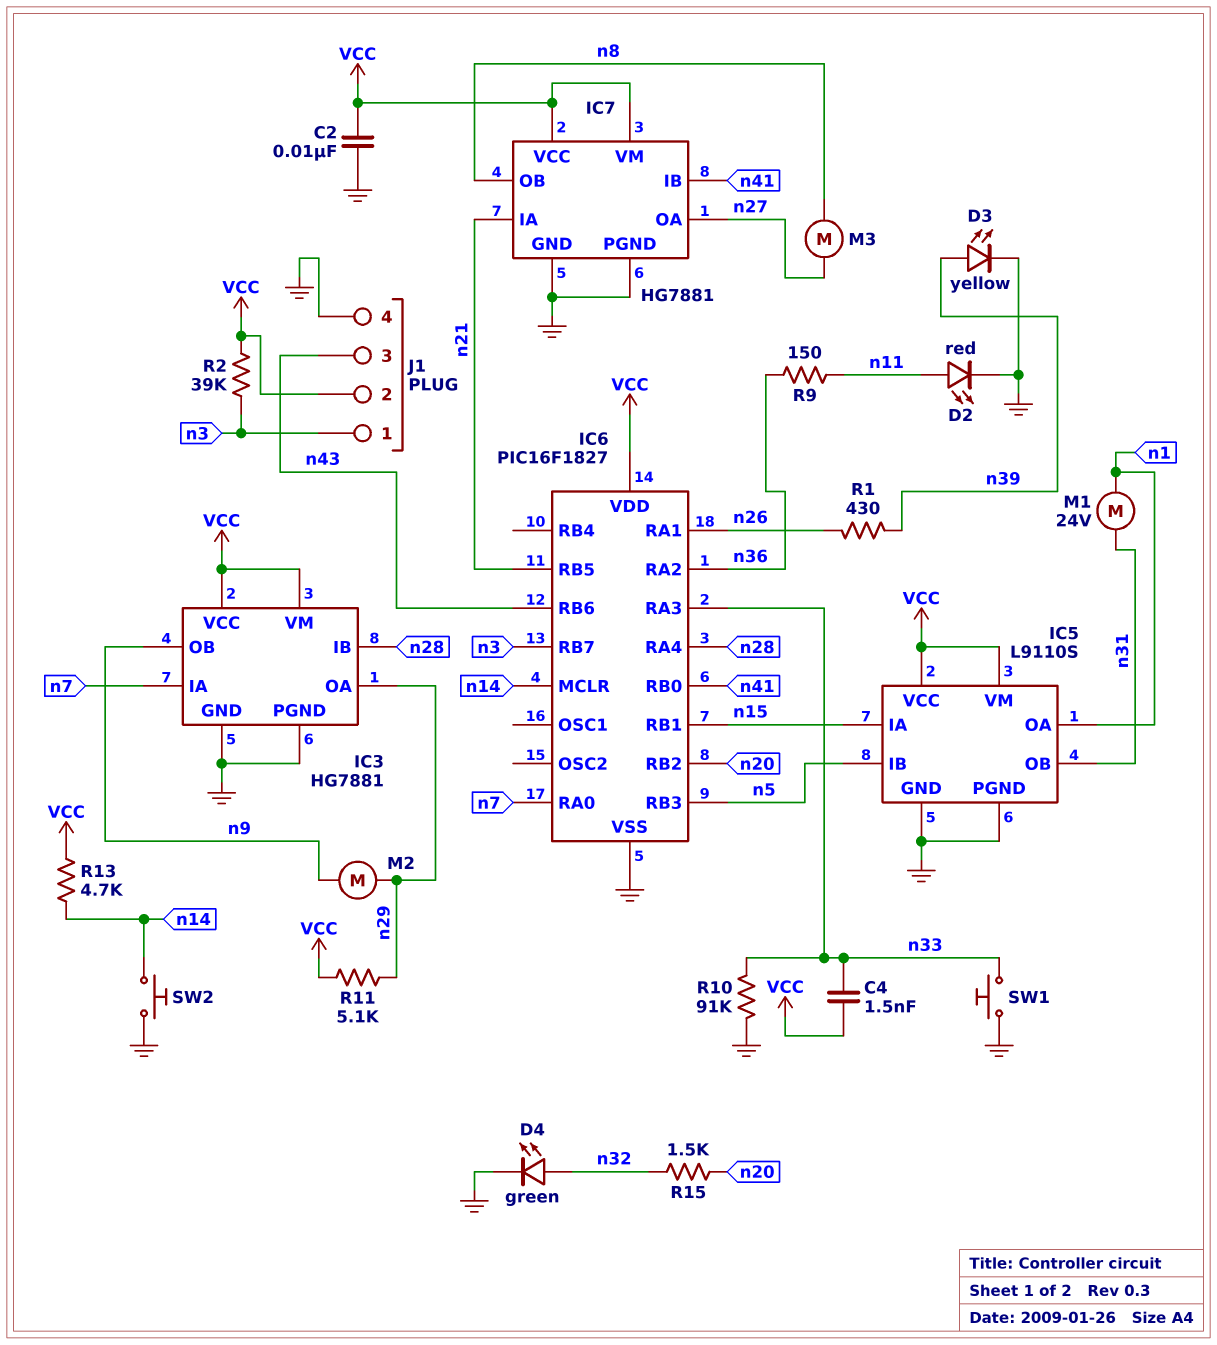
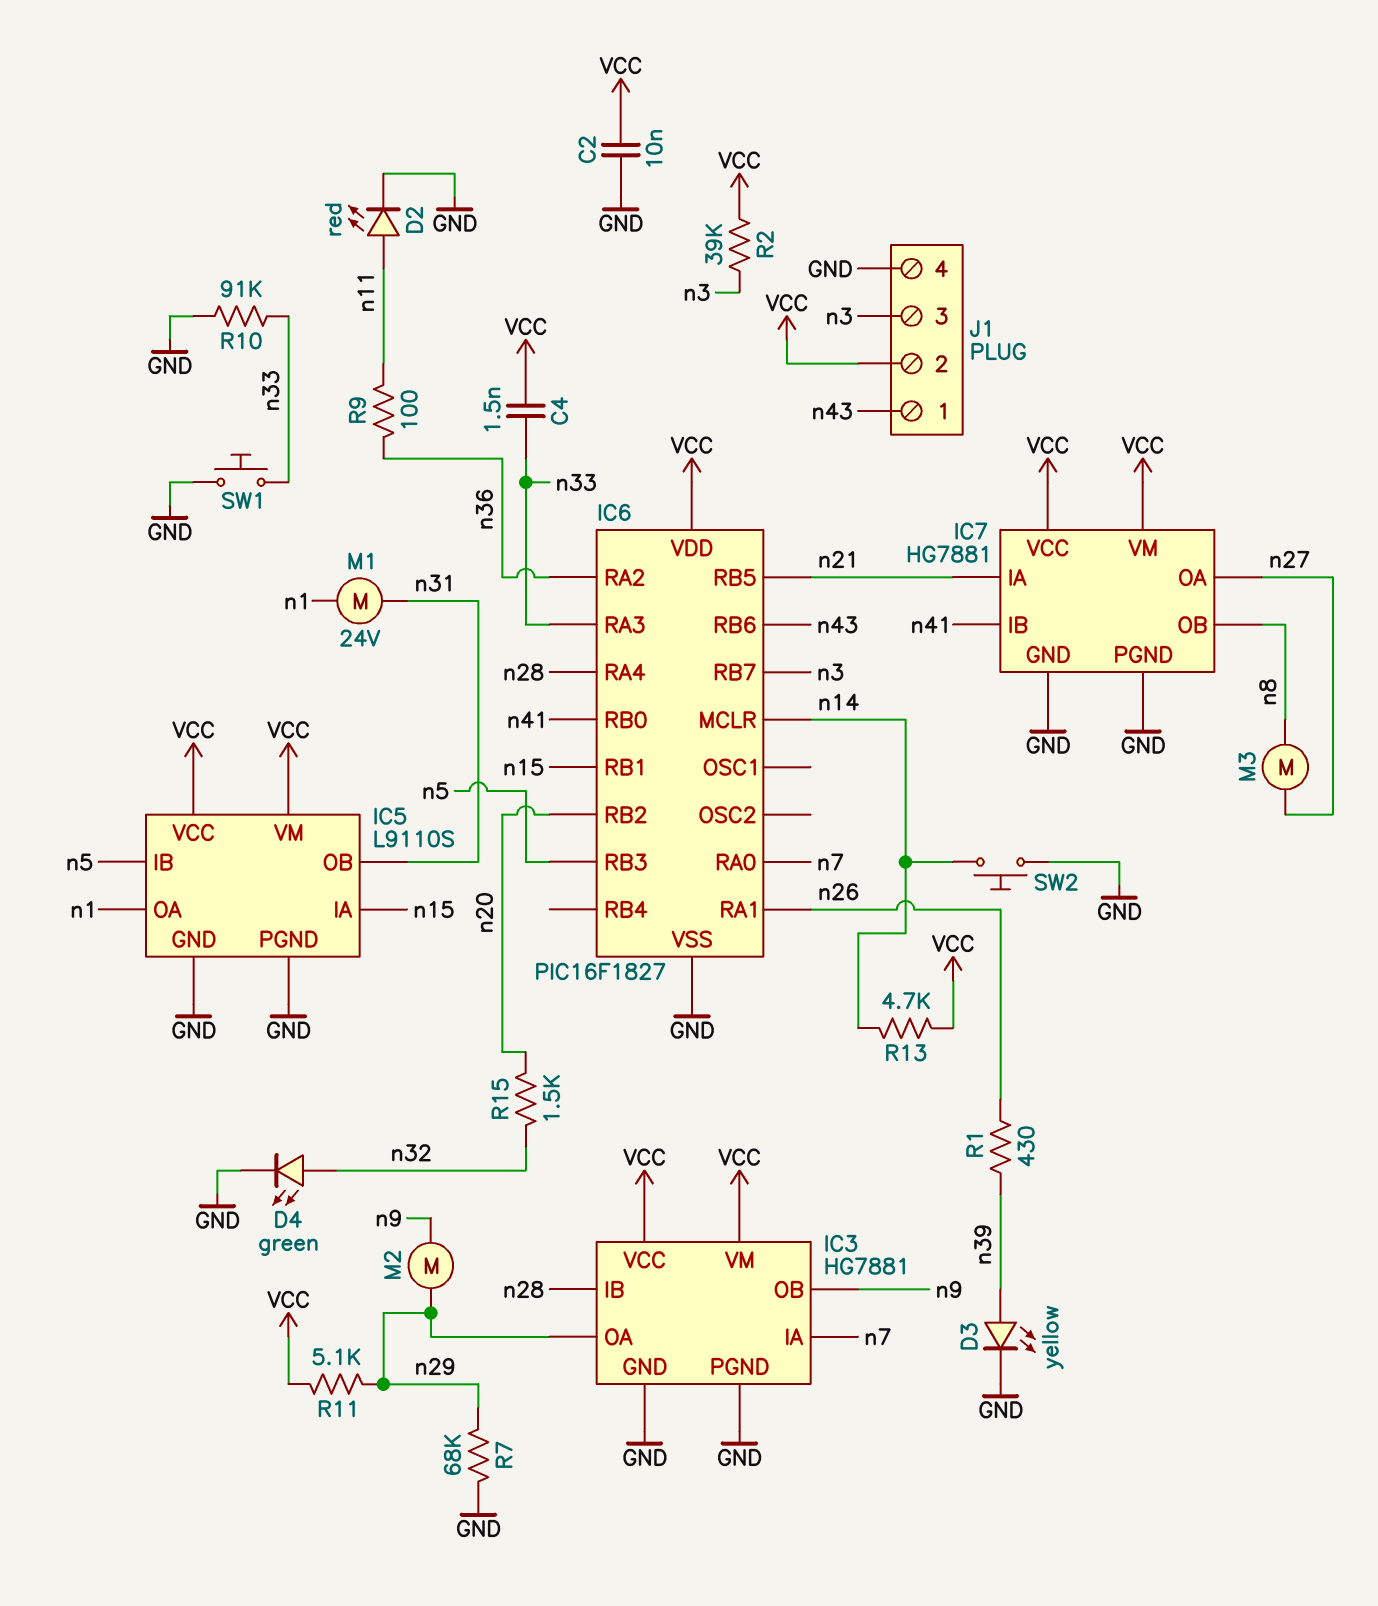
J1 pin 1: n3 -> n43
J1 pin 3: n43 -> n3
R7: none -> 68k (GND, n29)
R9: 150 (n11, n36) -> 100 (n11, n36)

